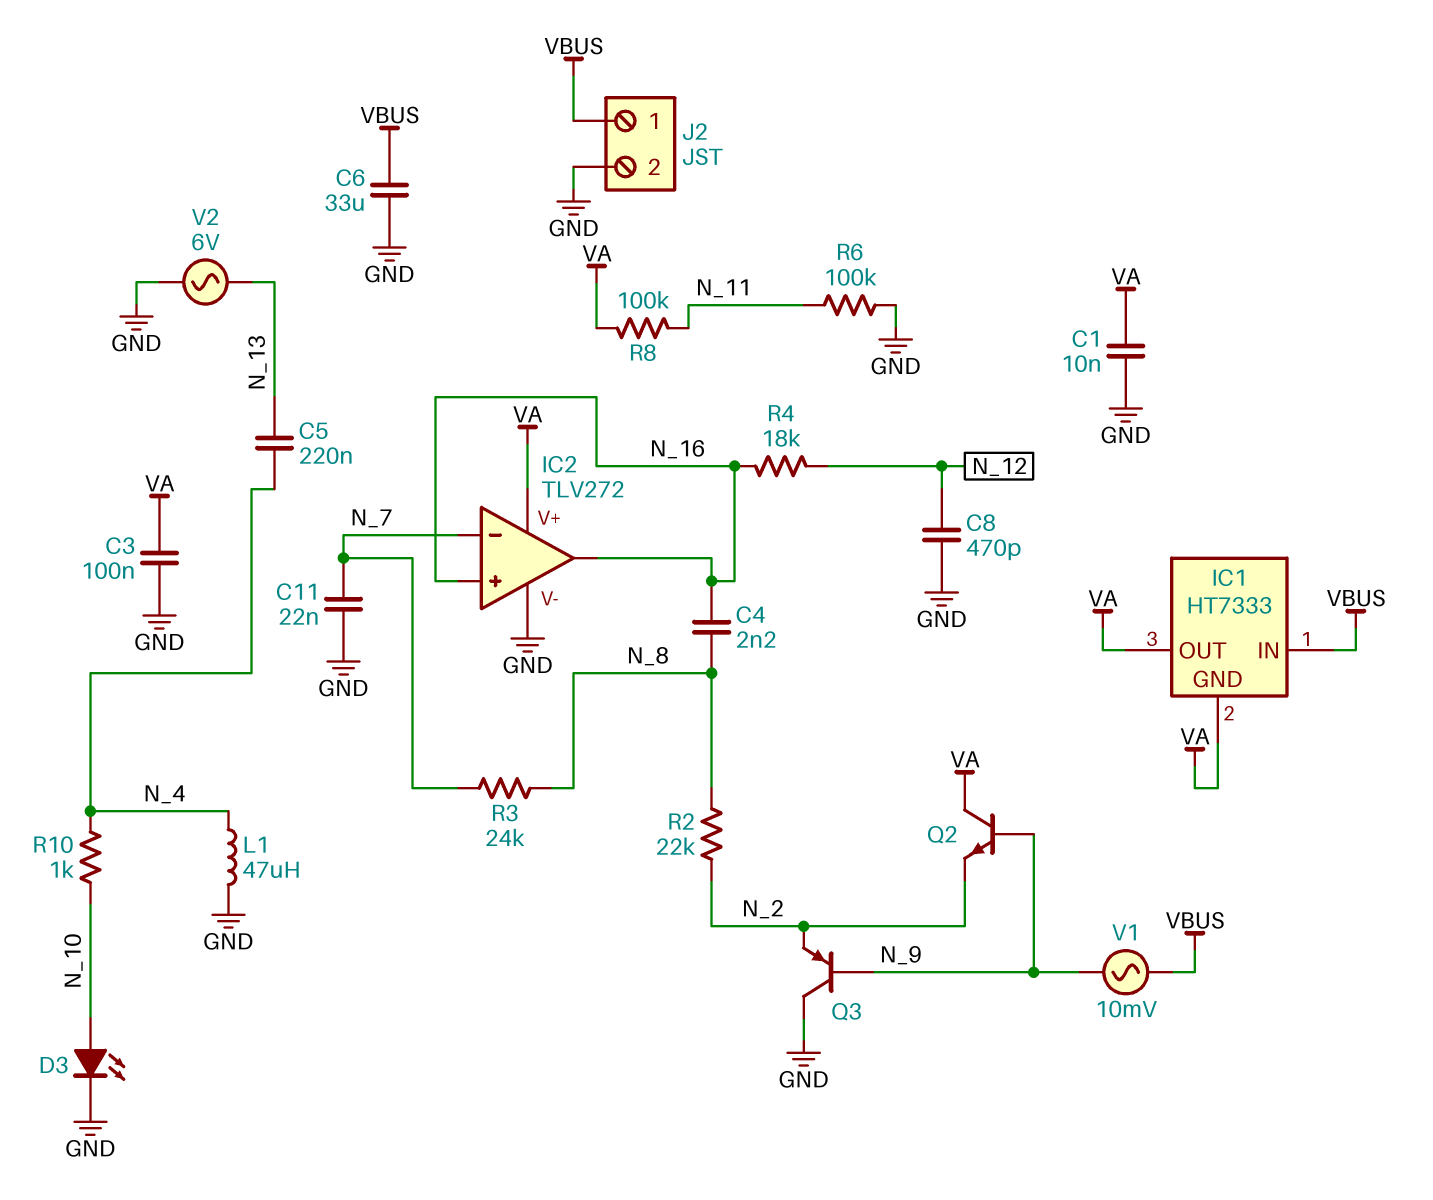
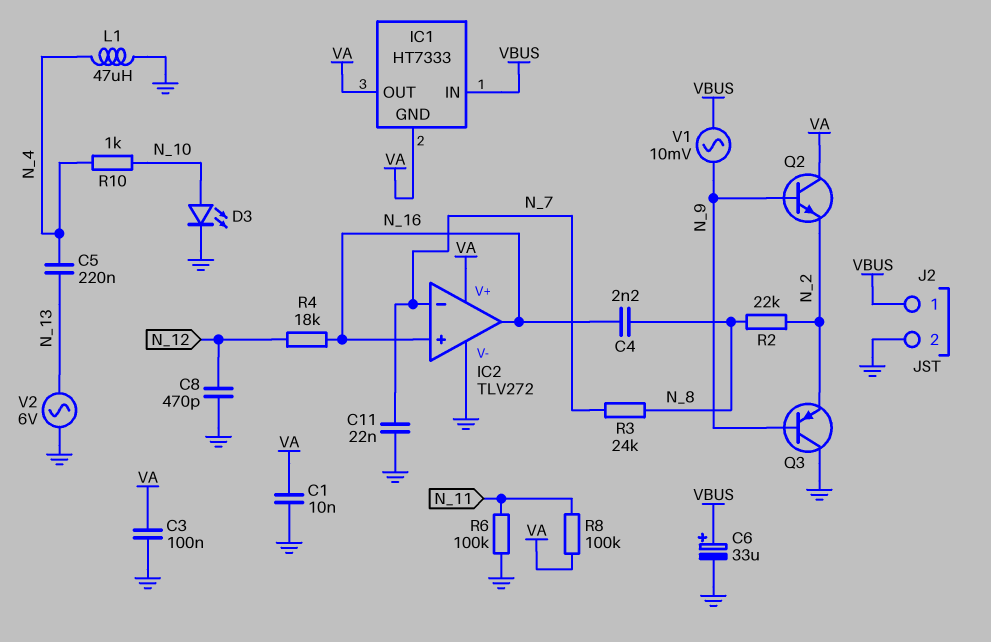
C6: 33uF (GND, VBUS) -> 33uF (plus VBUS, minus GND)

